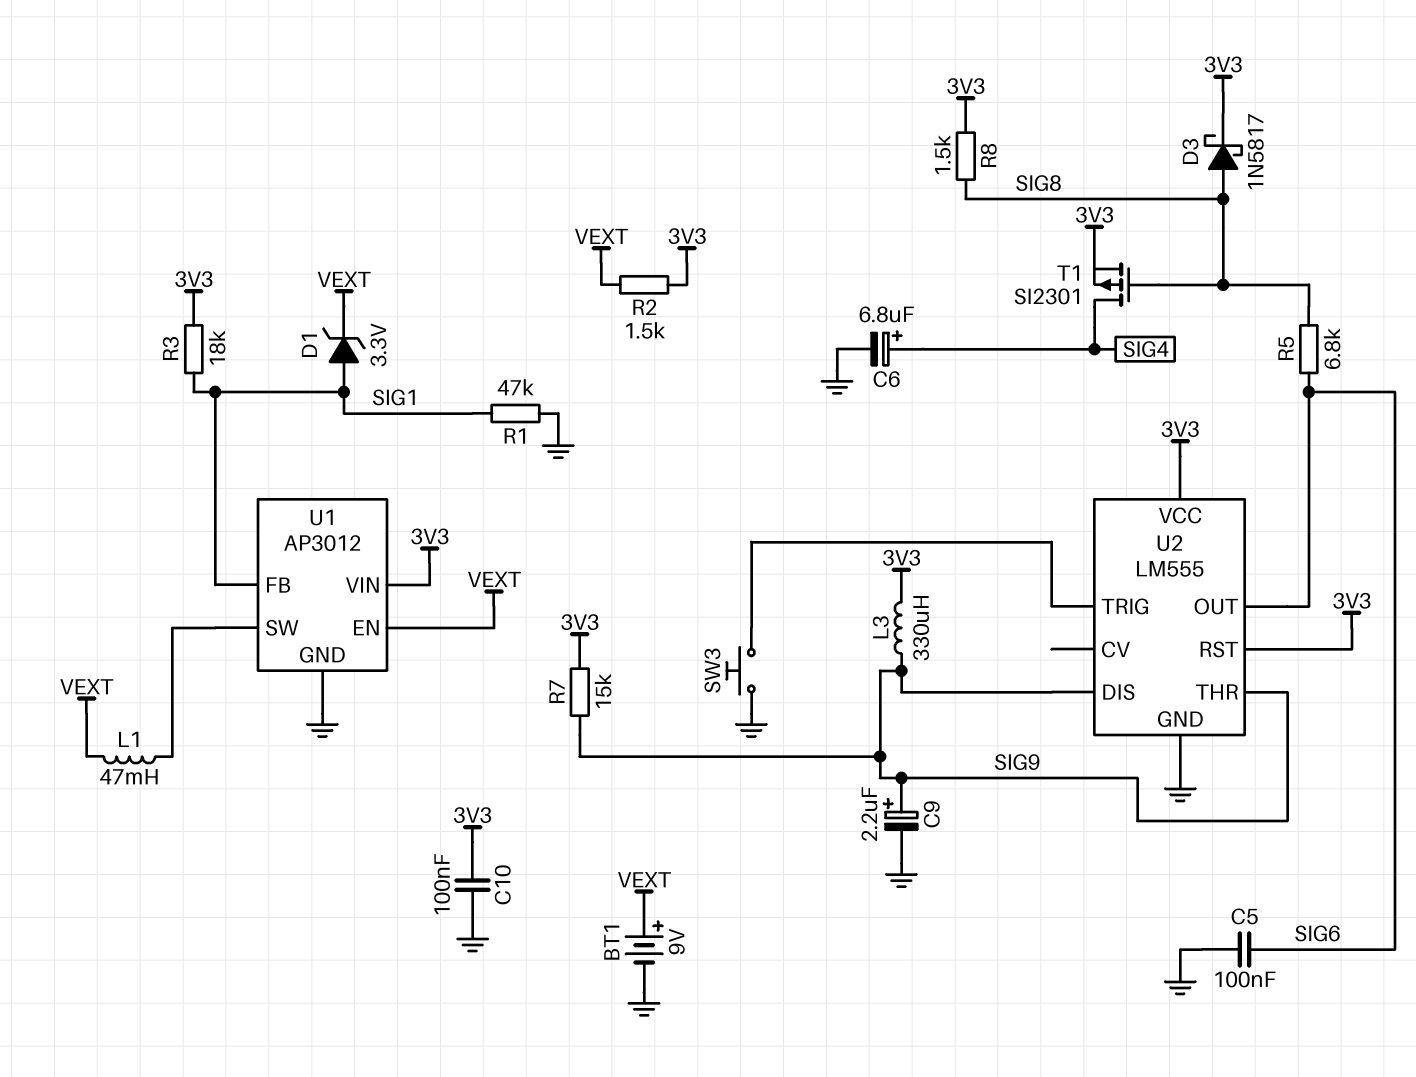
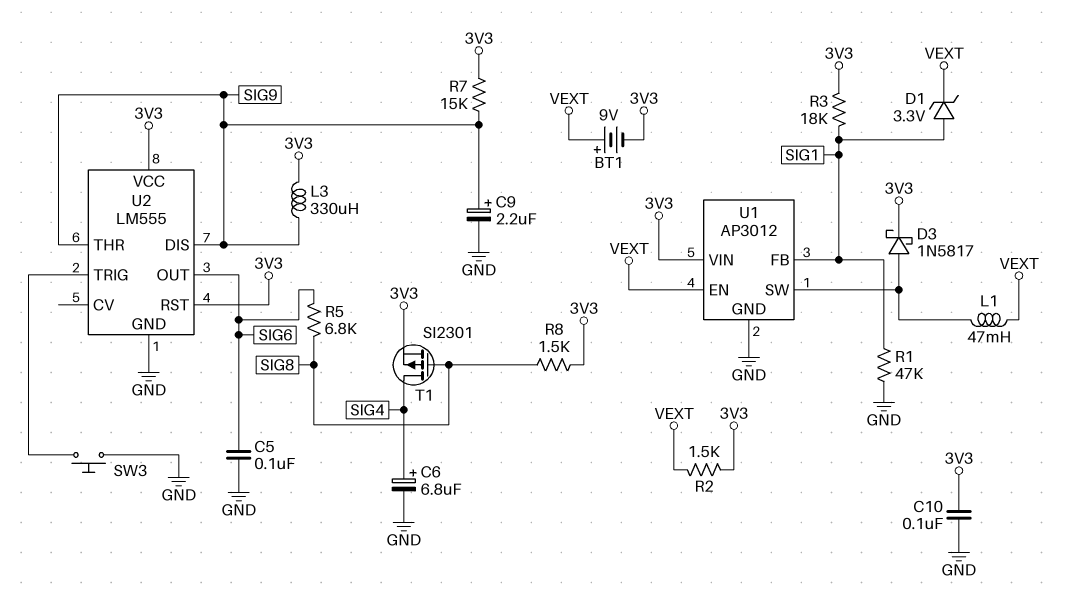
BT1: 9V (plus VEXT, minus GND) -> 9V (plus VEXT, minus 3V3)
D3: schottky 1N5817 (A SIG8, K 3V3) -> schottky 1N5817 (A U1/SW, K 3V3)

